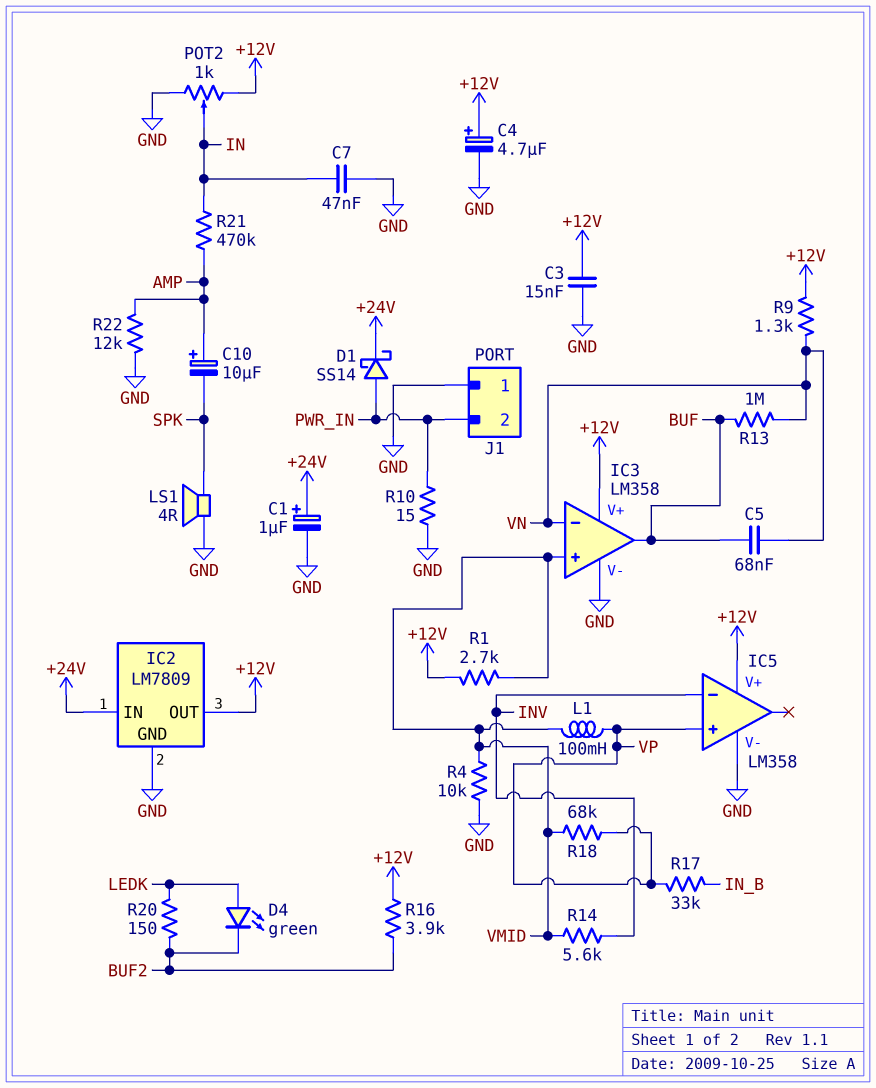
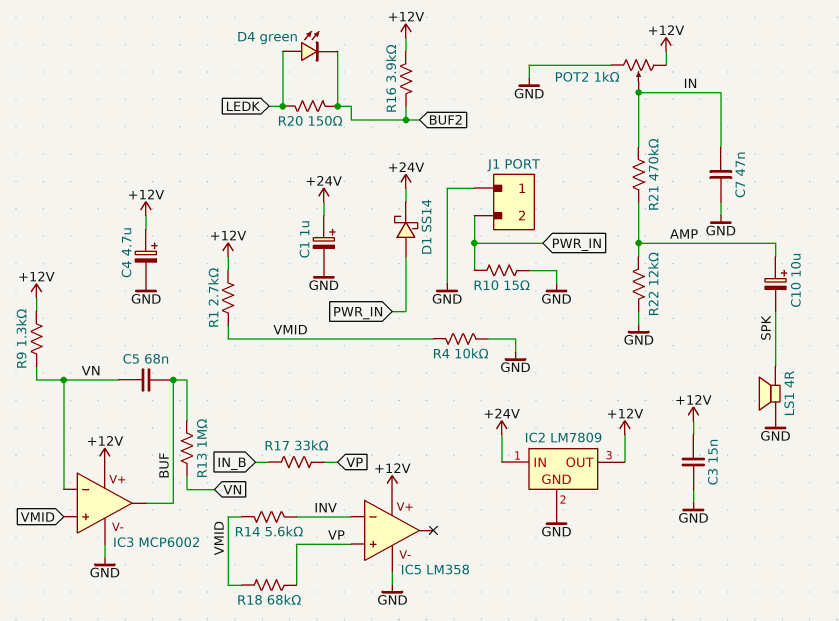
IC3: LM358 -> MCP6002
L1: 100mH (VMID, VP) -> none

